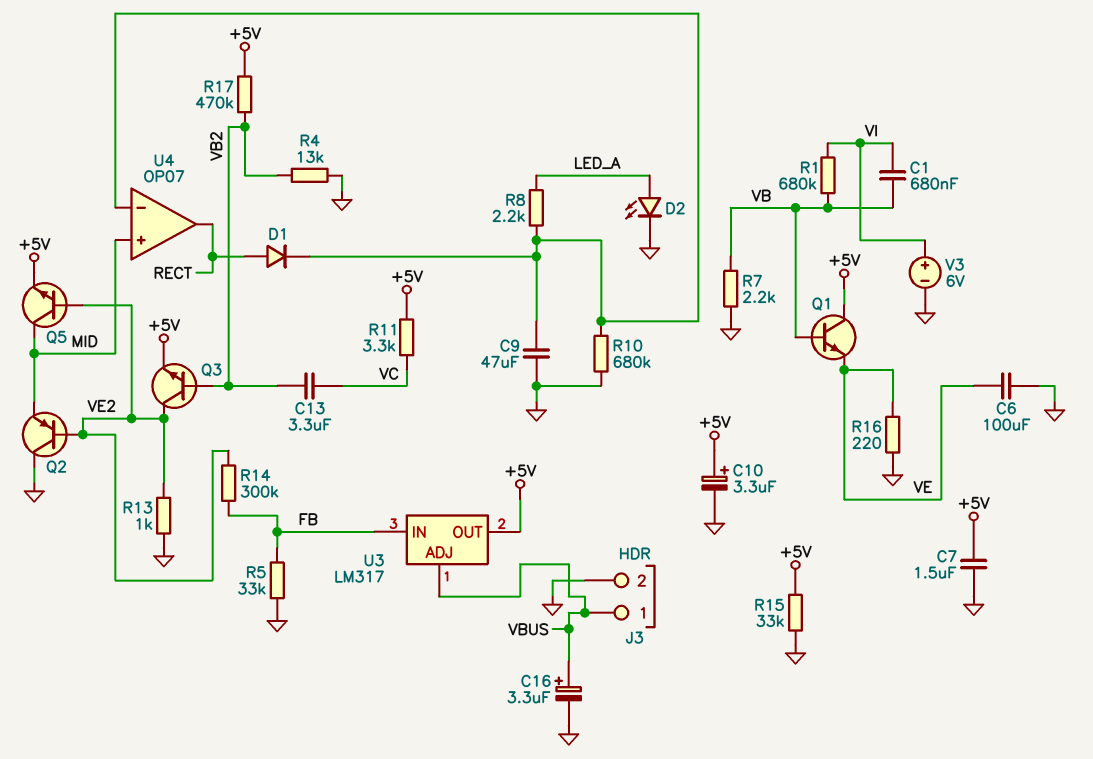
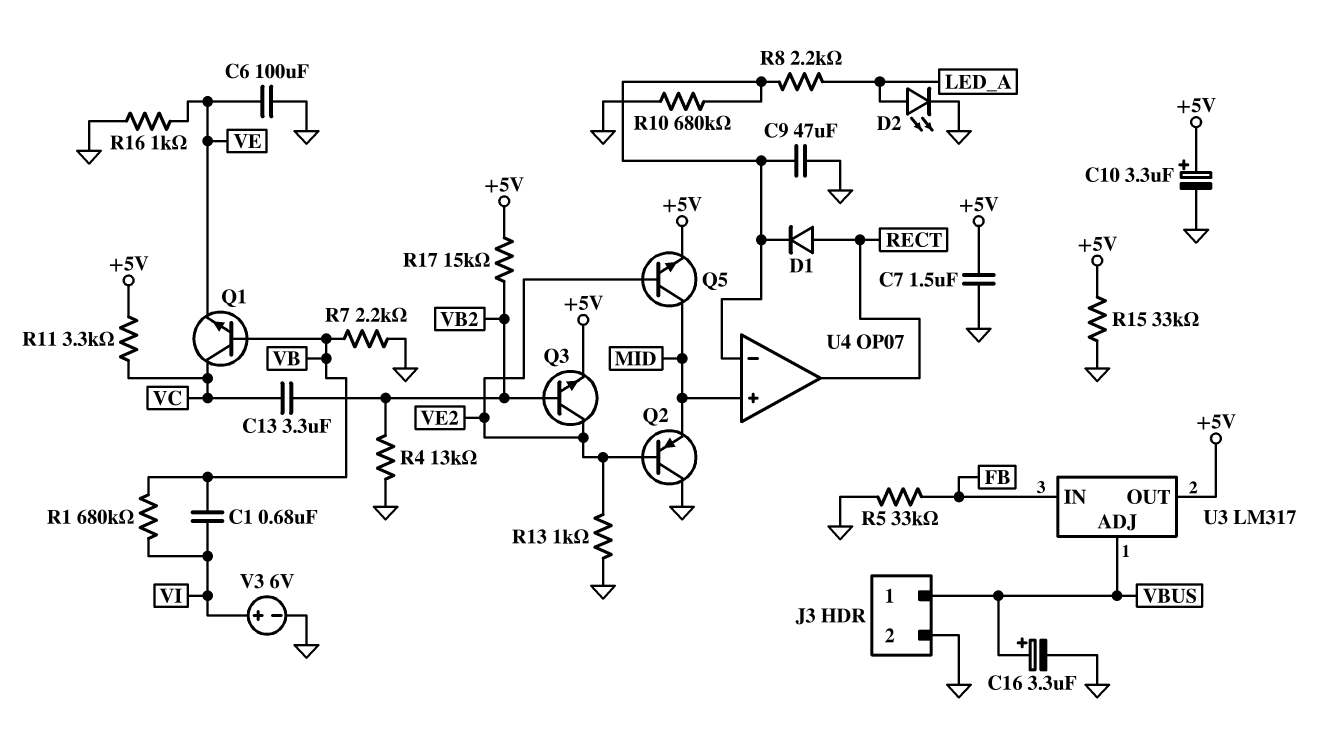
Q1: NPN (B VB, C +5V, E VE) -> NPN (B VB, C VC, E VE)
R14: 300k (FB, VE2) -> none
R16: 220 (GND, VE) -> 1k (GND, VE)
R17: 470k (+5V, VB2) -> 15k (+5V, VB2)

